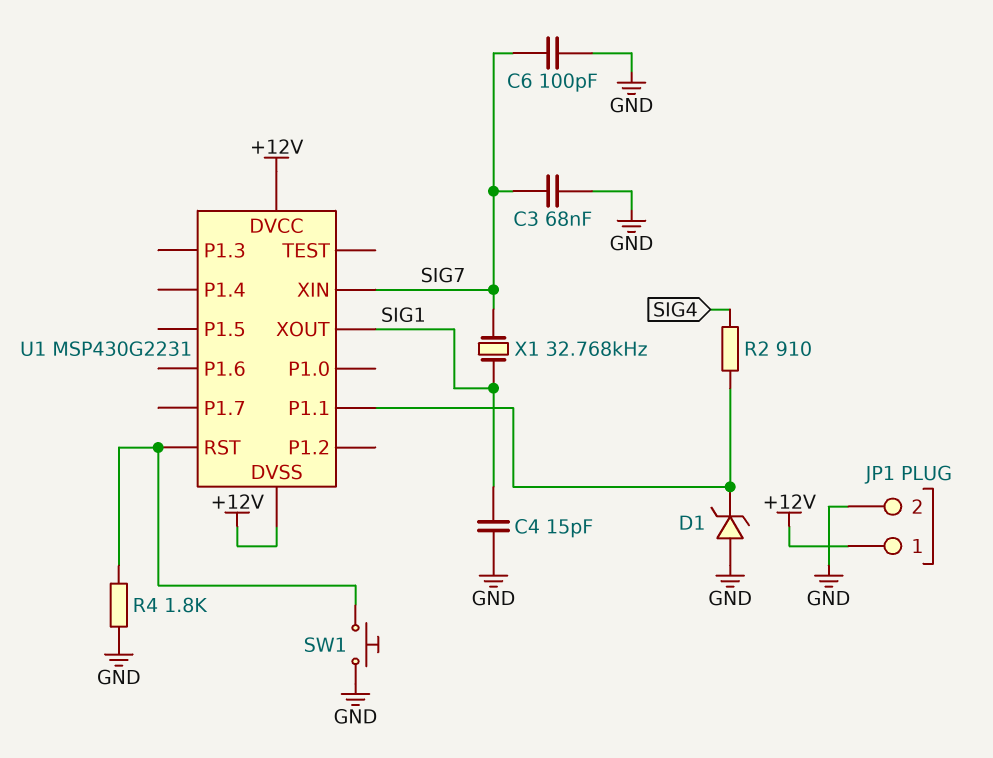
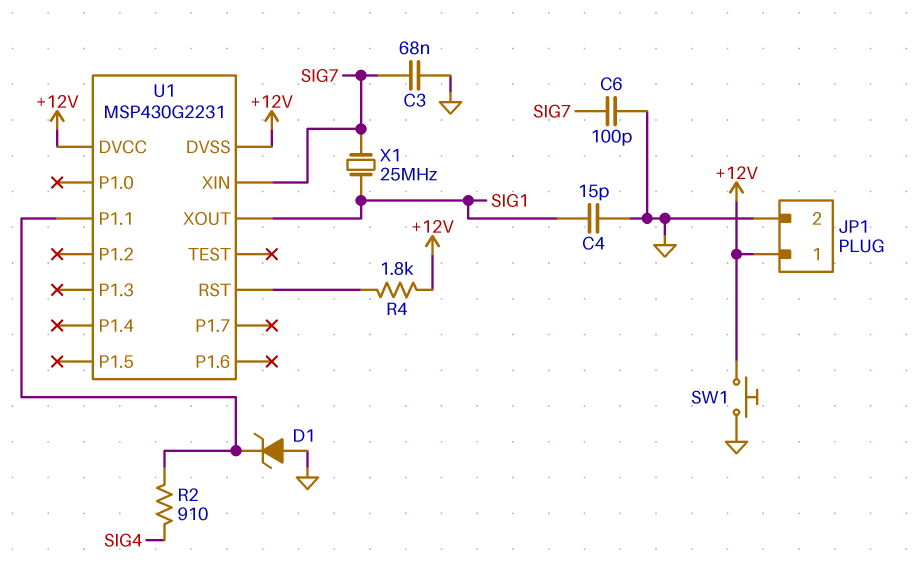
R4: 1.8k (GND, U1/RST) -> 1.8k (+12V, U1/RST)
SW1: button (GND, U1/RST) -> button (+12V, GND)
X1: 32.768kHz (SIG1, SIG7) -> 25MHz (SIG1, SIG7)

